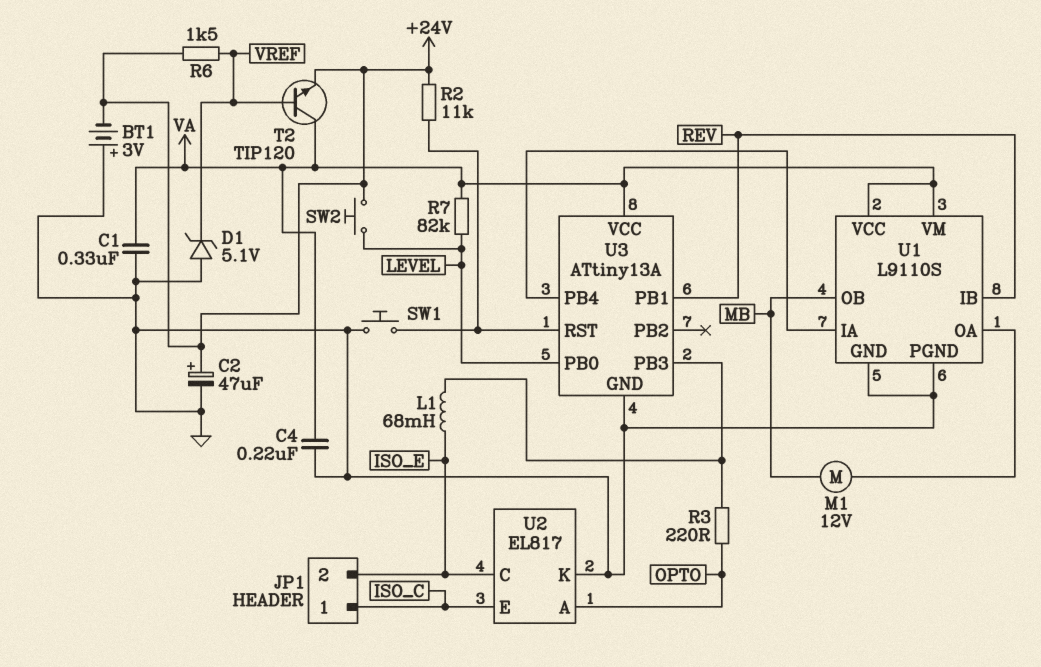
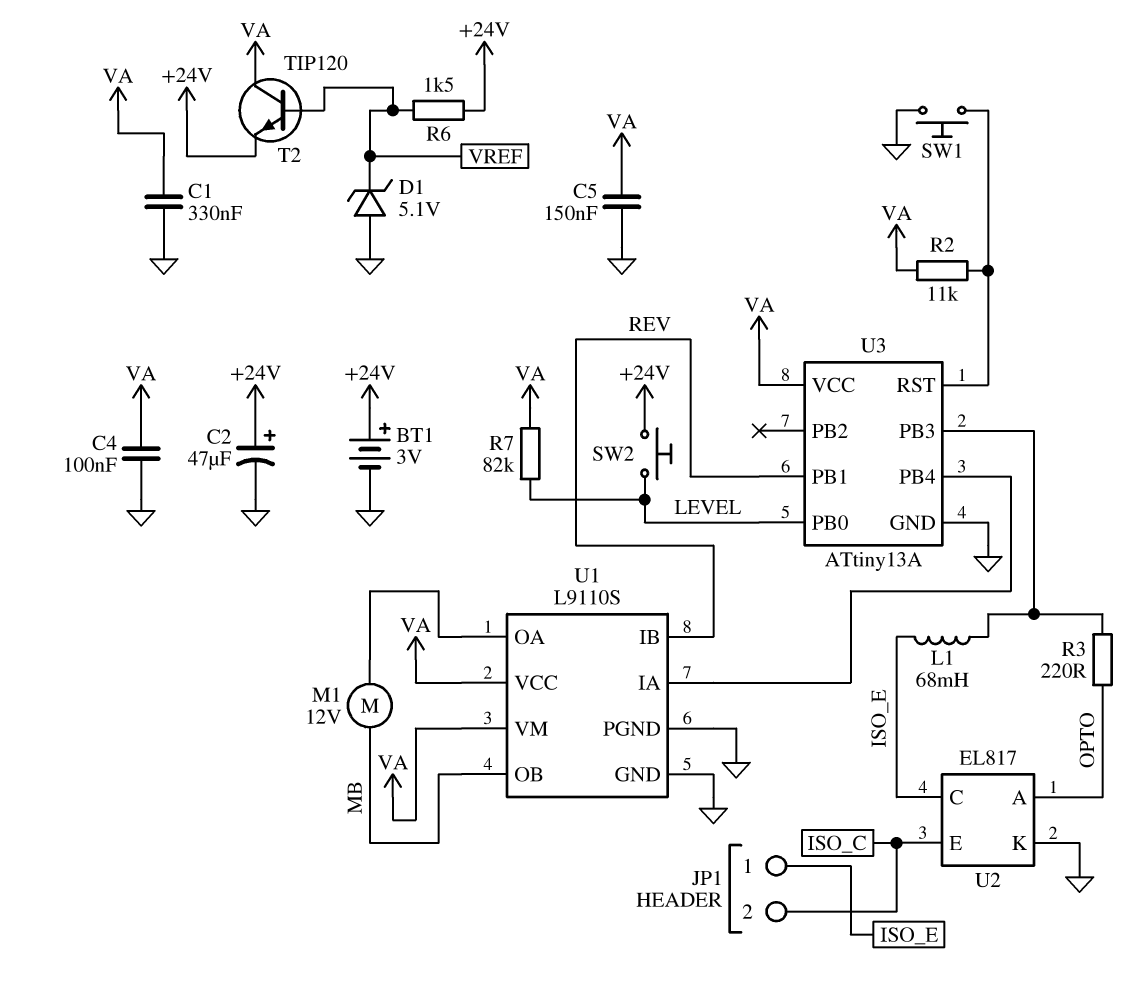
BT1: 3V (plus GND, minus +24V) -> 3V (plus +24V, minus GND)
C4: 220nF (GND, VA) -> 100nF (GND, VA)
C5: none -> 150nF (GND, VA)
JP1 pin 1: ISO_C -> ISO_E
JP1 pin 2: ISO_E -> ISO_C
R2: 11k (+24V, U3/RST) -> 11k (U3/RST, VA)

